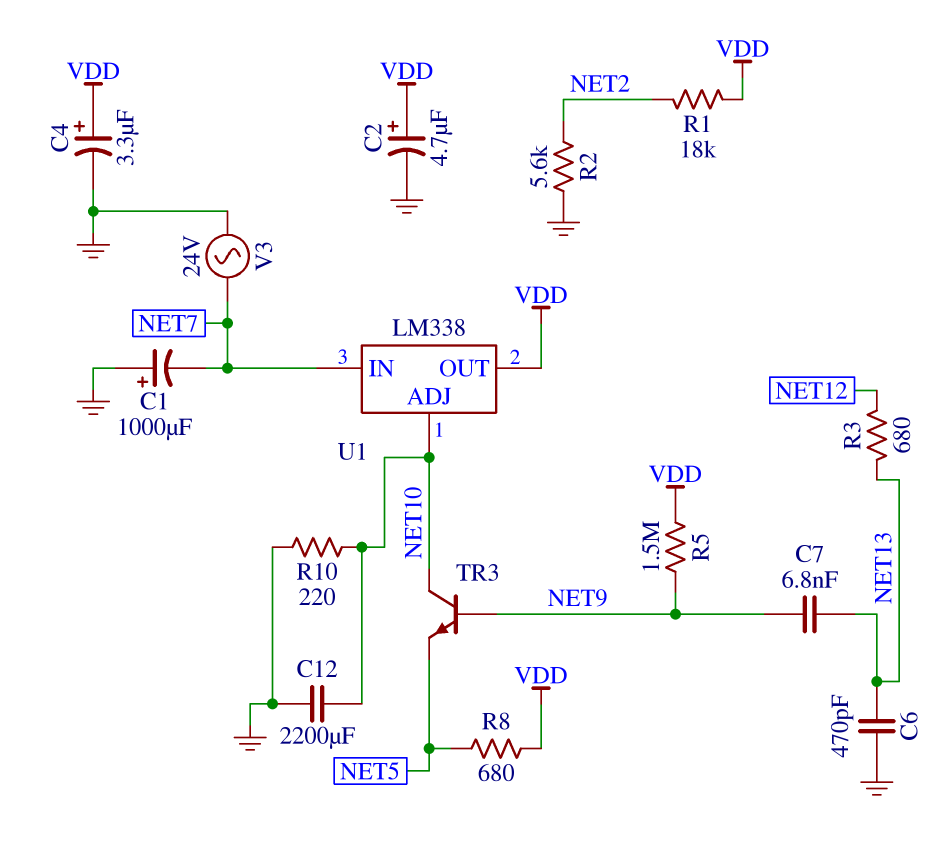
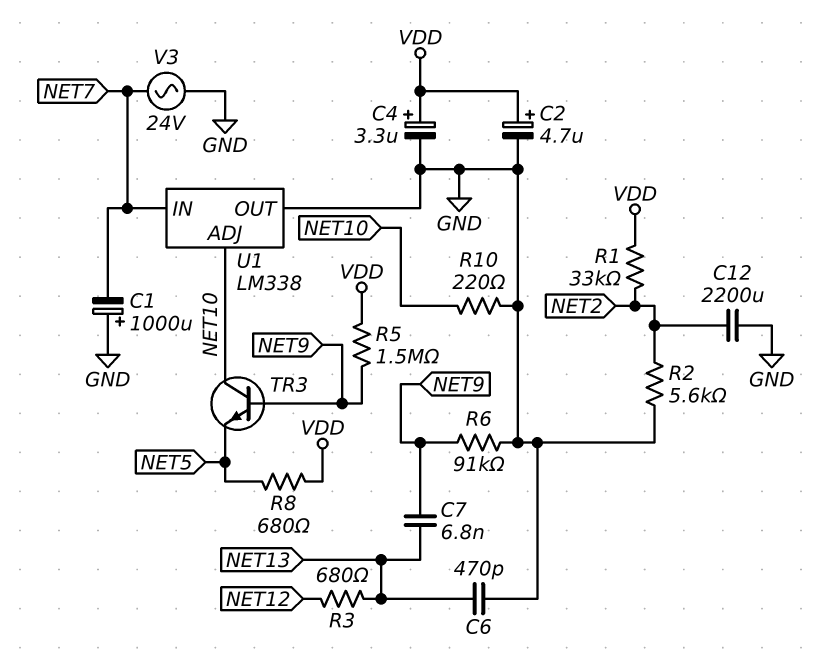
C12: 2200uF (GND, NET10) -> 2200uF (GND, NET2)
R1: 18k (NET2, VDD) -> 33k (NET2, VDD)
R6: none -> 91k (GND, NET9)
U1 pin OUT: VDD -> GND

